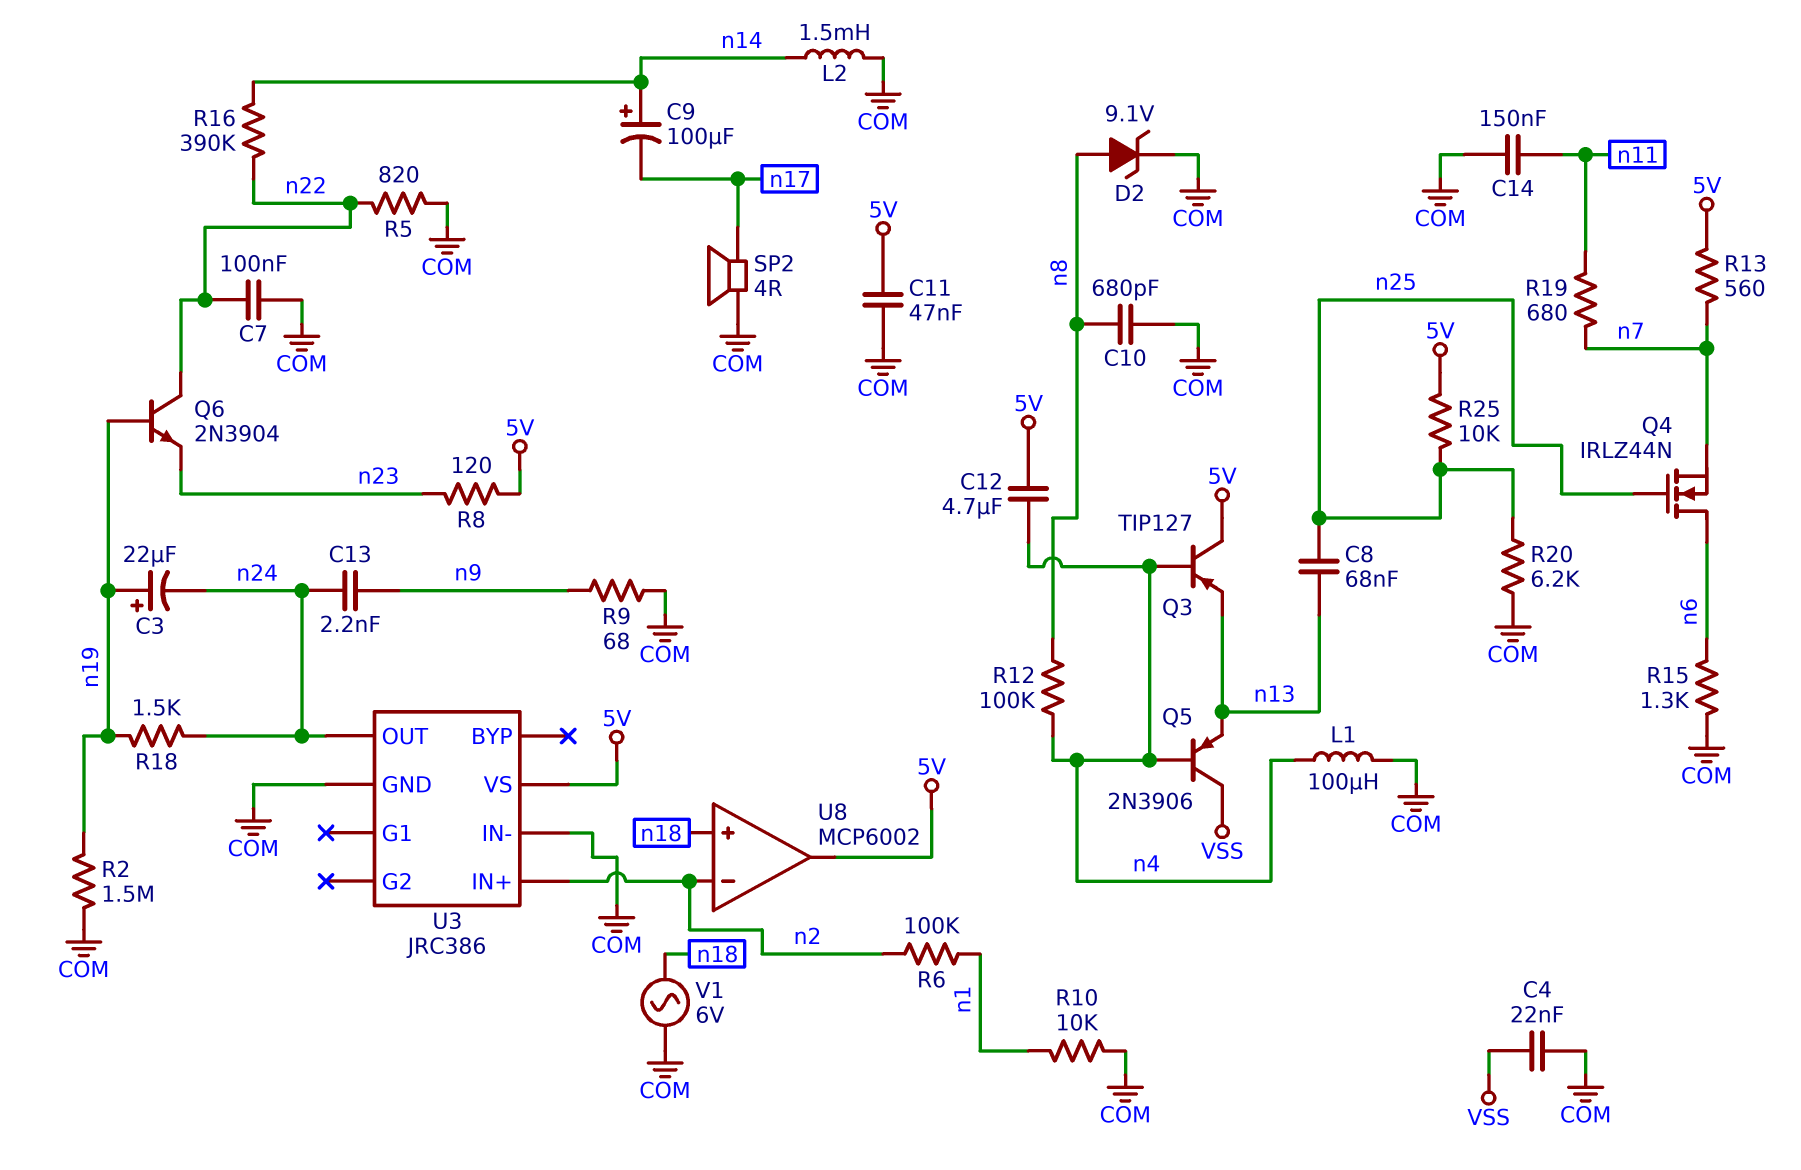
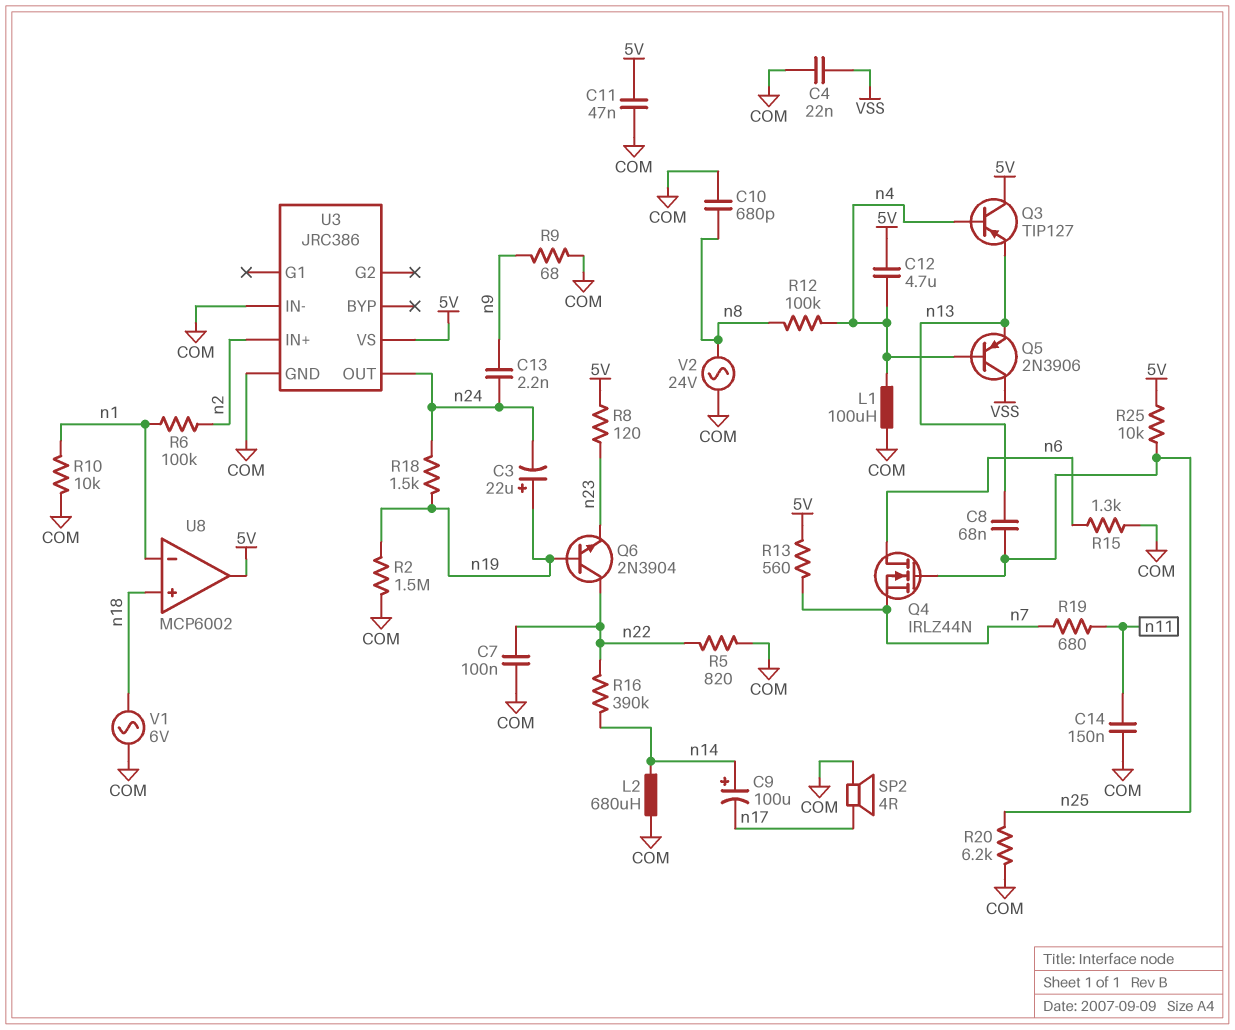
D2: zener 9.1V (A n8, K COM) -> none
L2: 1.5mH (COM, n14) -> 680uH (COM, n14)
U8 pin in-: n2 -> n1
V2: none -> AC 24V (COM, n8)

